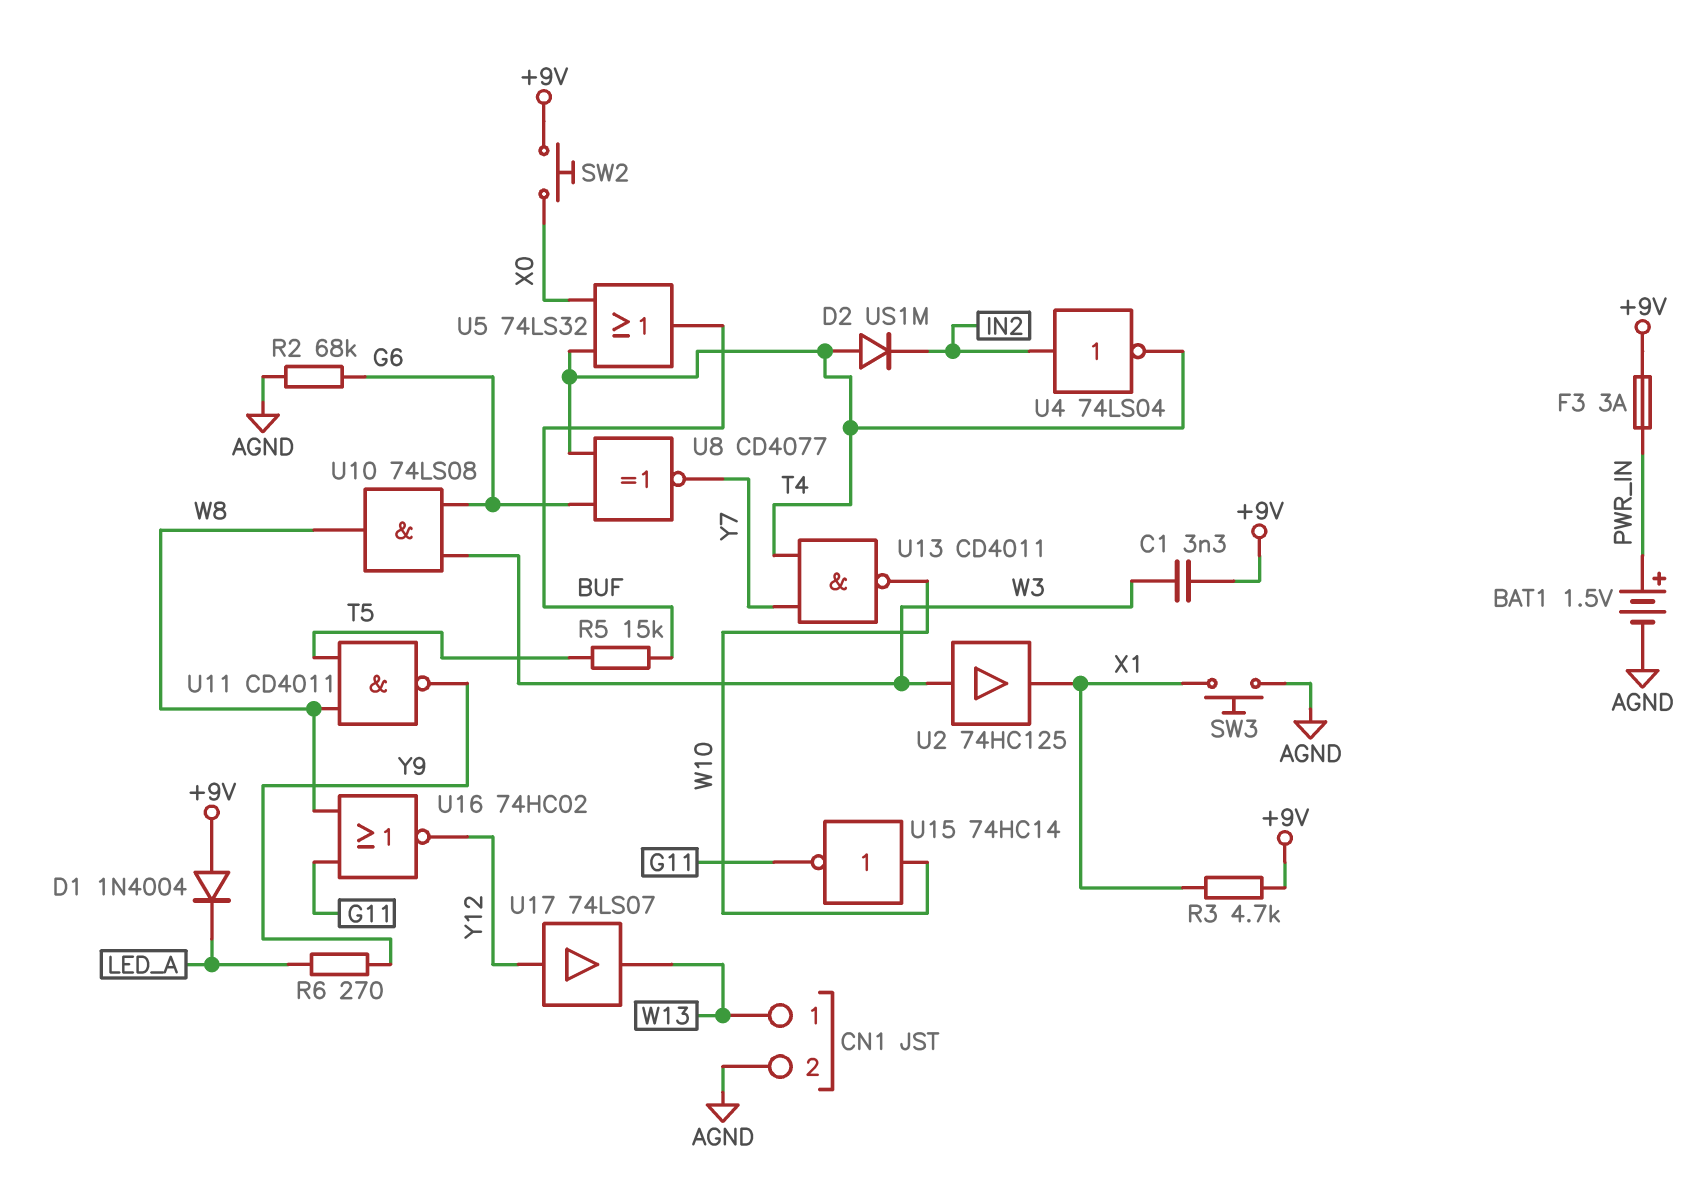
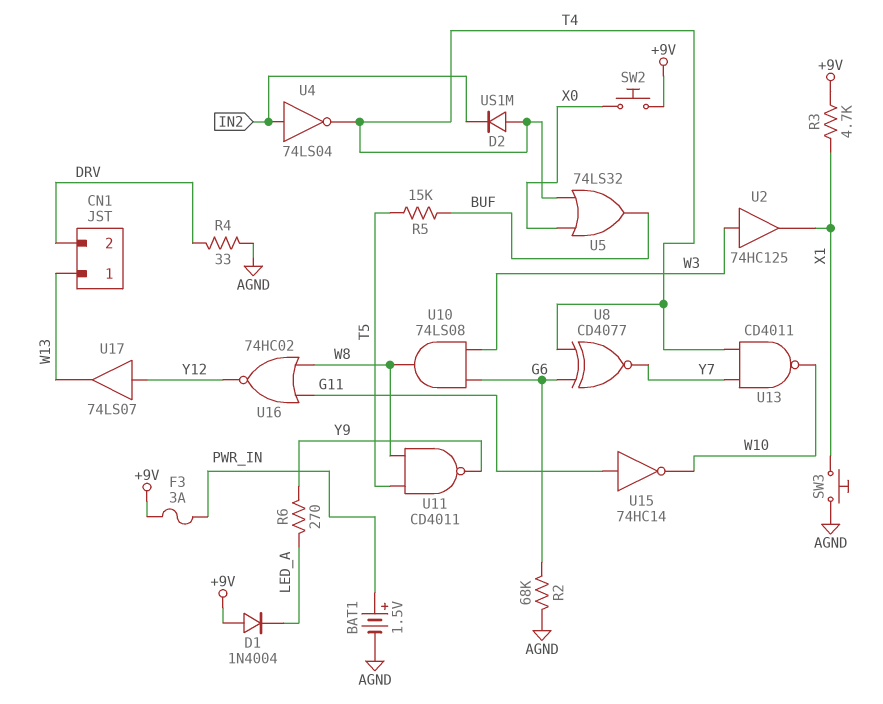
C1: 3.3nF (+9V, W3) -> none
CN1 pin 2: AGND -> DRV
R4: none -> 33 (AGND, DRV)
U15: NOT 74HC14 (in W10, out G11) -> NOT 74HC14 (in G11, out W10)

